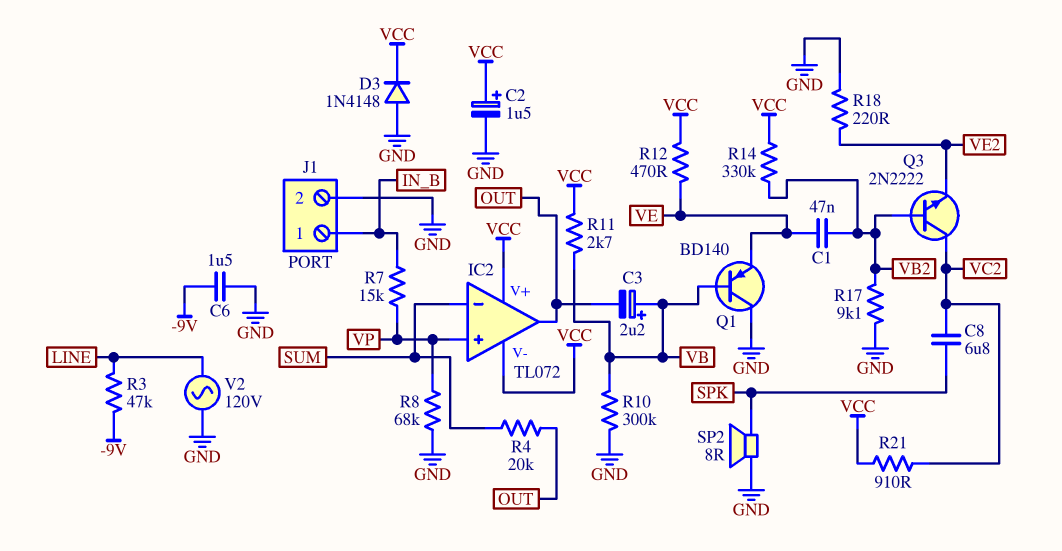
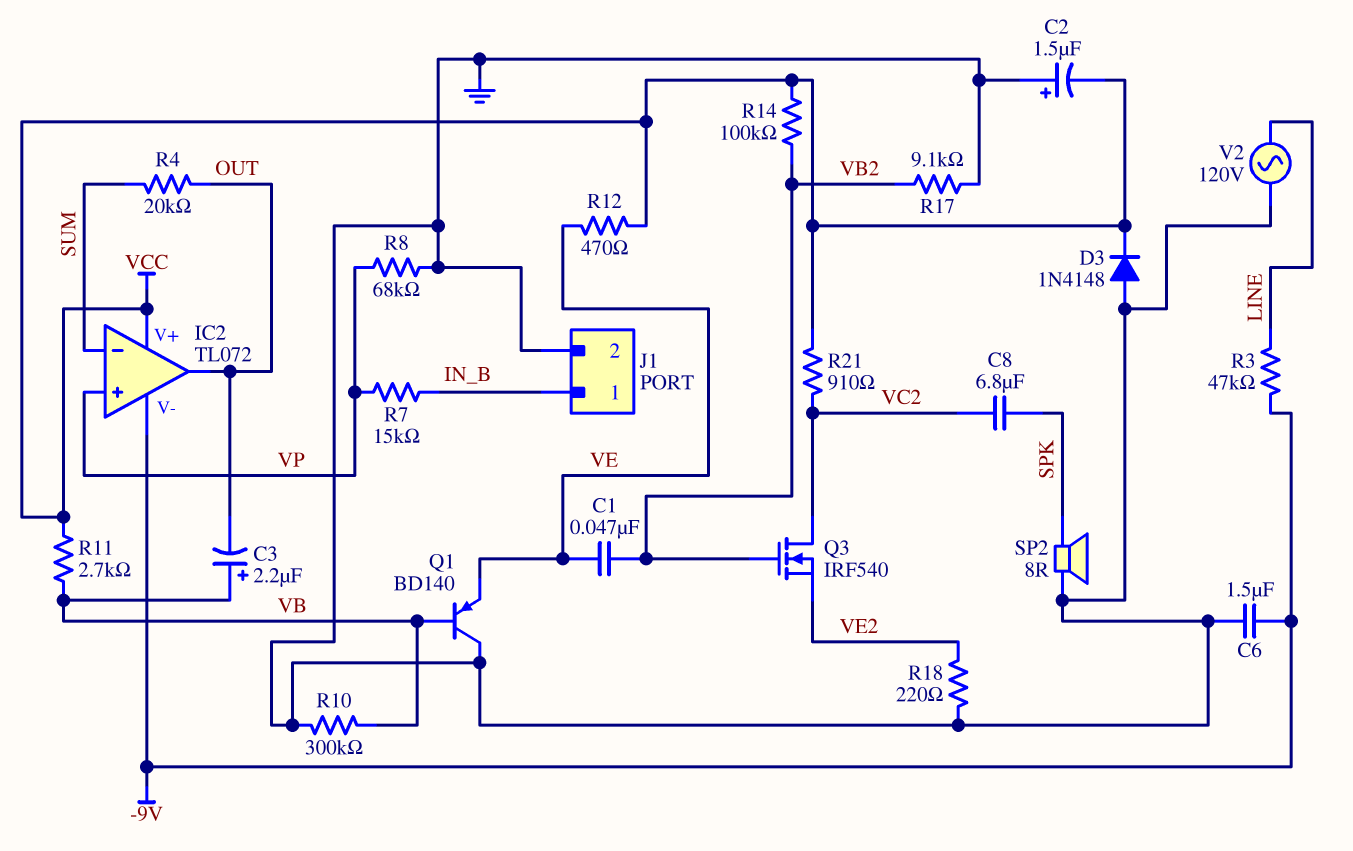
C2: 1.5uF (plus VCC, minus GND) -> 1.5uF (plus GND, minus VCC)
IC2 pin V-: VCC -> -9V
Q3: NPN 2N2222 (B VB2, C VC2, E VE2) -> NMOS IRF540 (G VB2, D VC2, S VE2)
R14: 330k (VB2, VCC) -> 100k (VB2, VCC)

